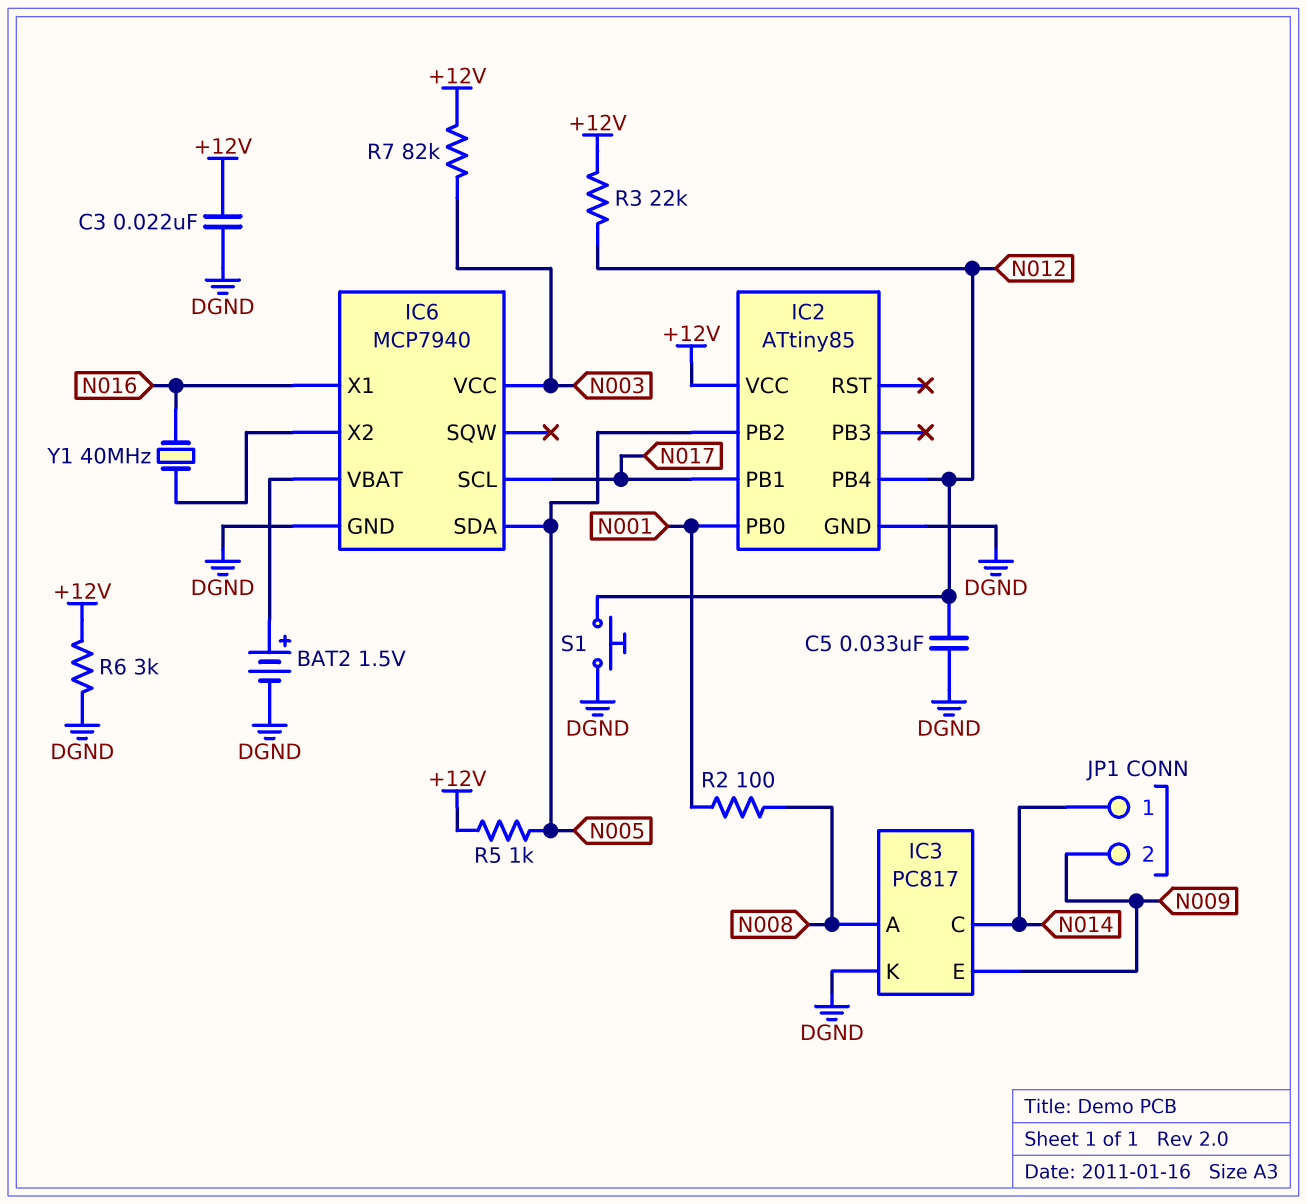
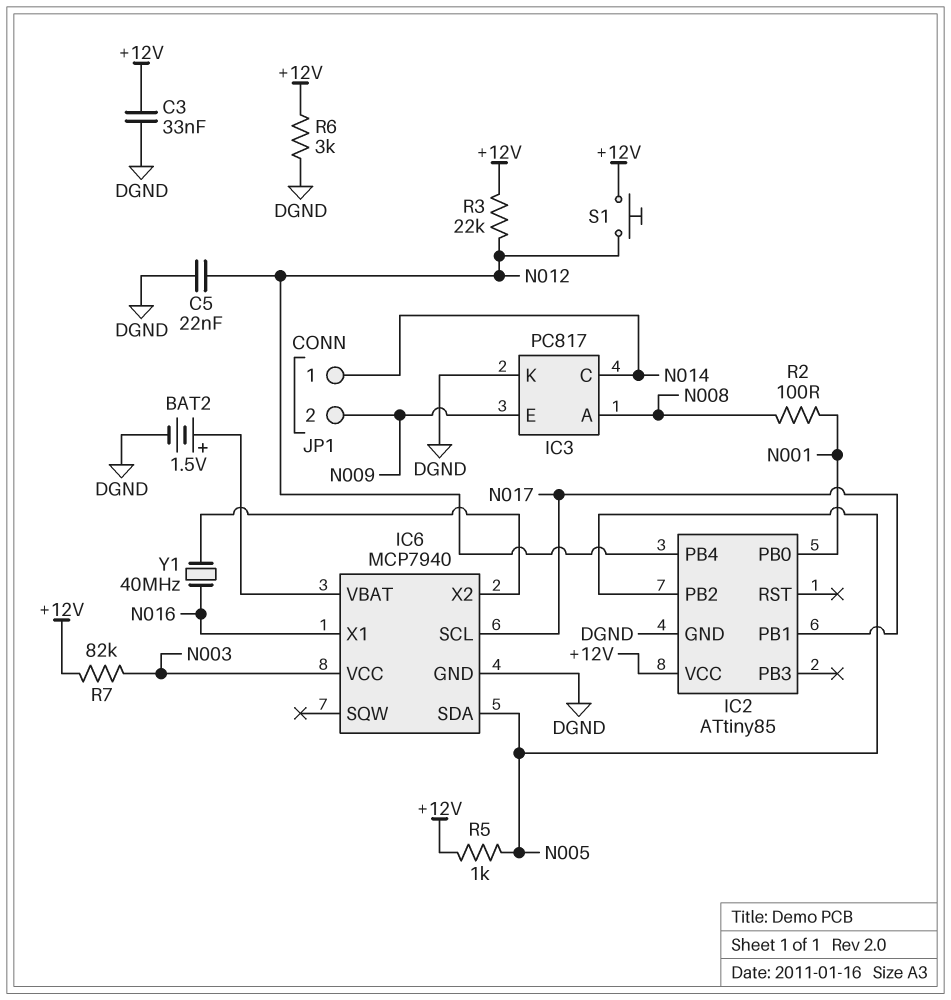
C3: 22nF (+12V, DGND) -> 33nF (+12V, DGND)
C5: 33nF (DGND, N012) -> 22nF (DGND, N012)
S1: button (DGND, N012) -> button (+12V, N012)

